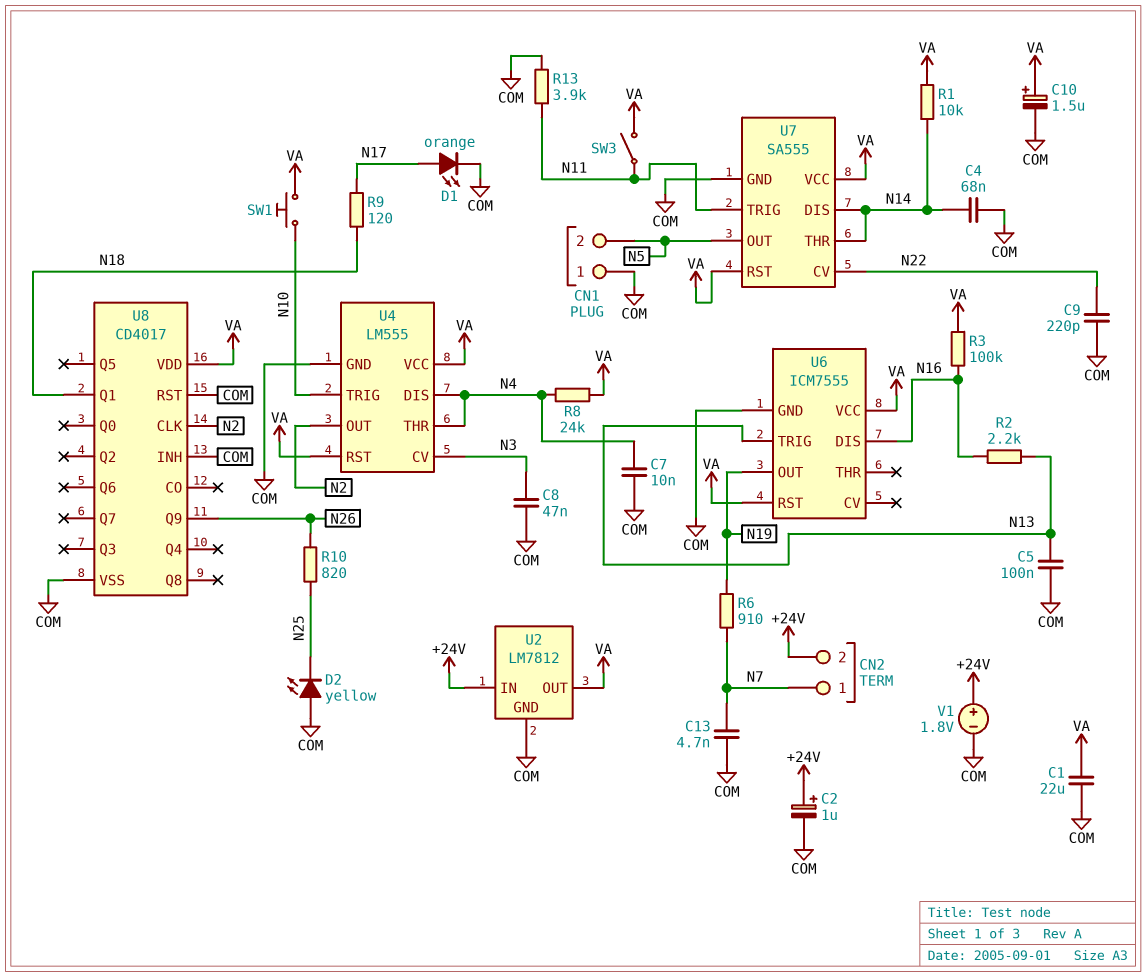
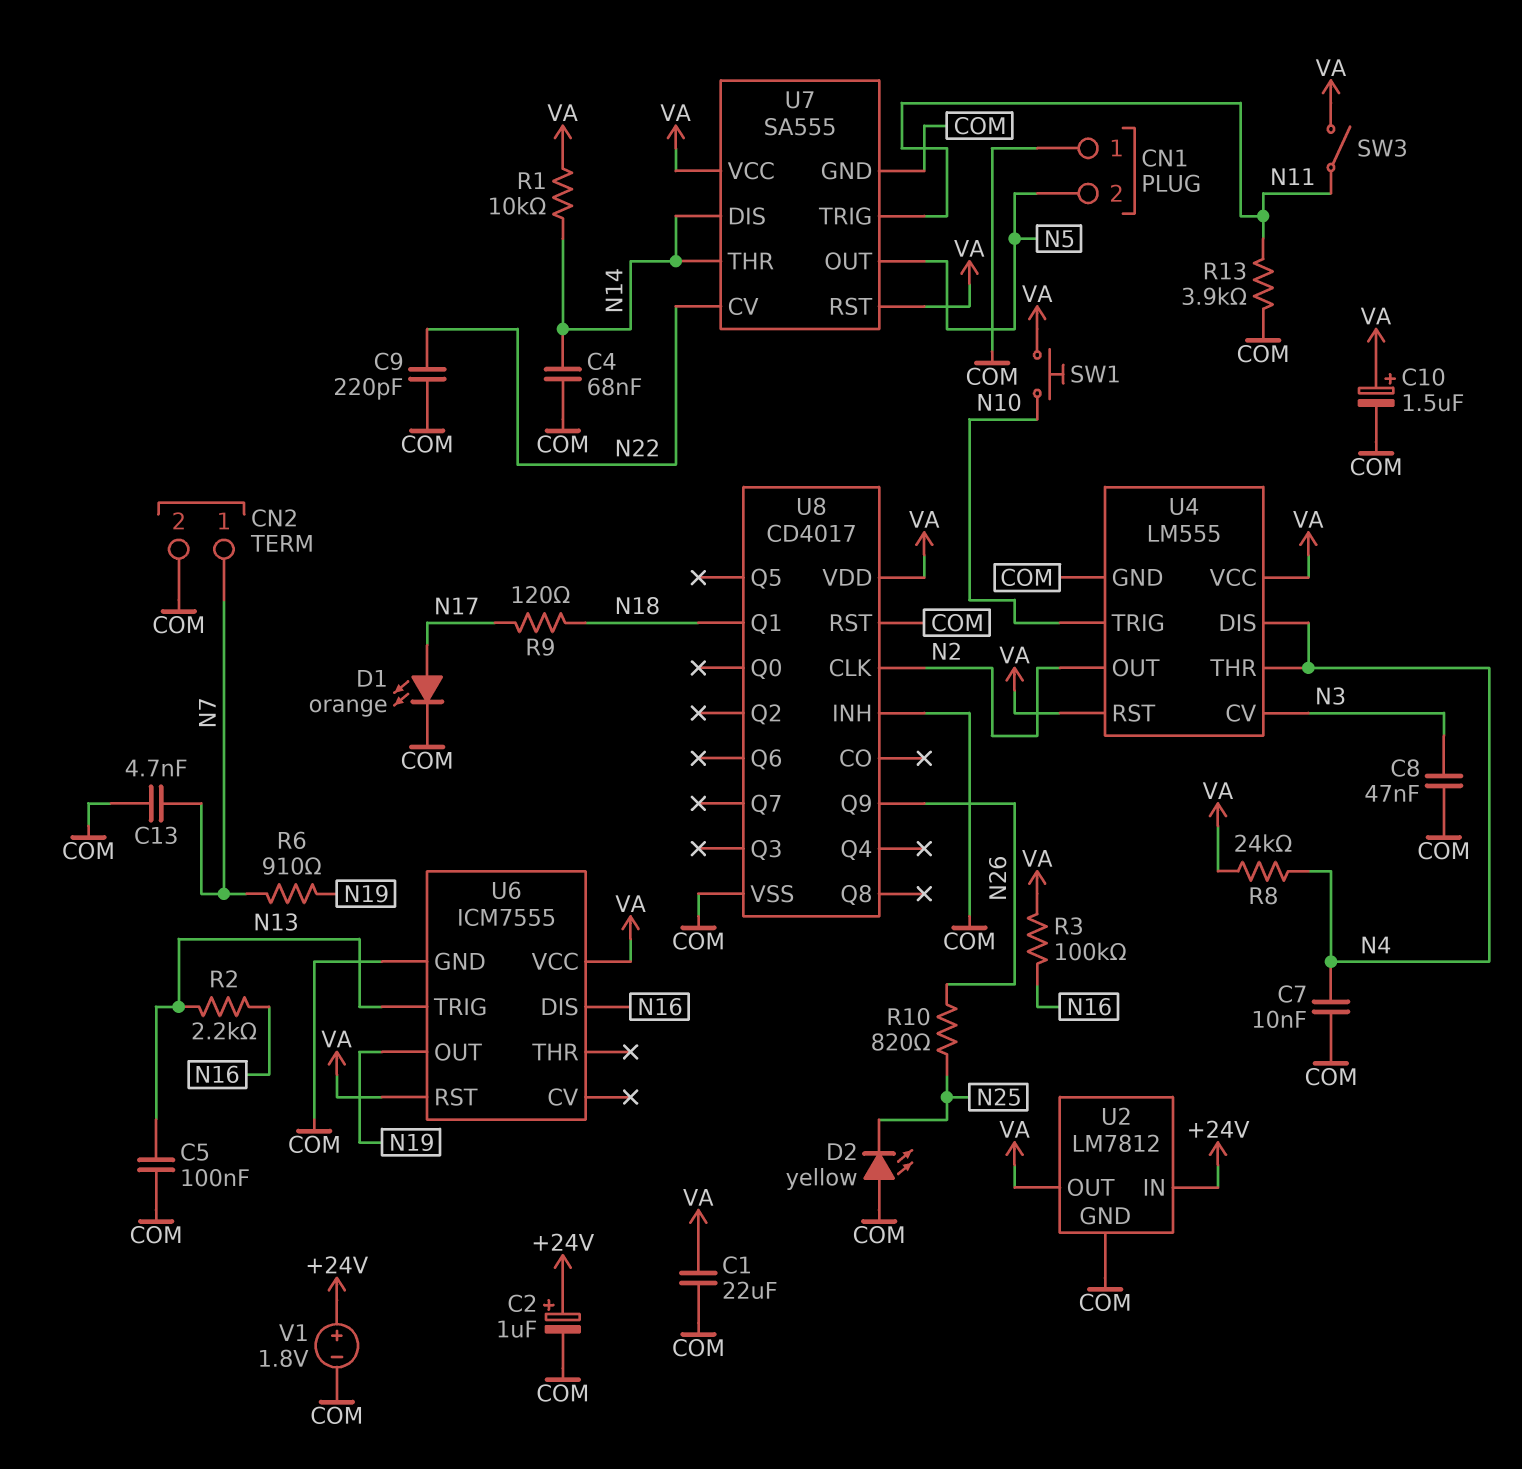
CN2 pin 2: +24V -> COM

